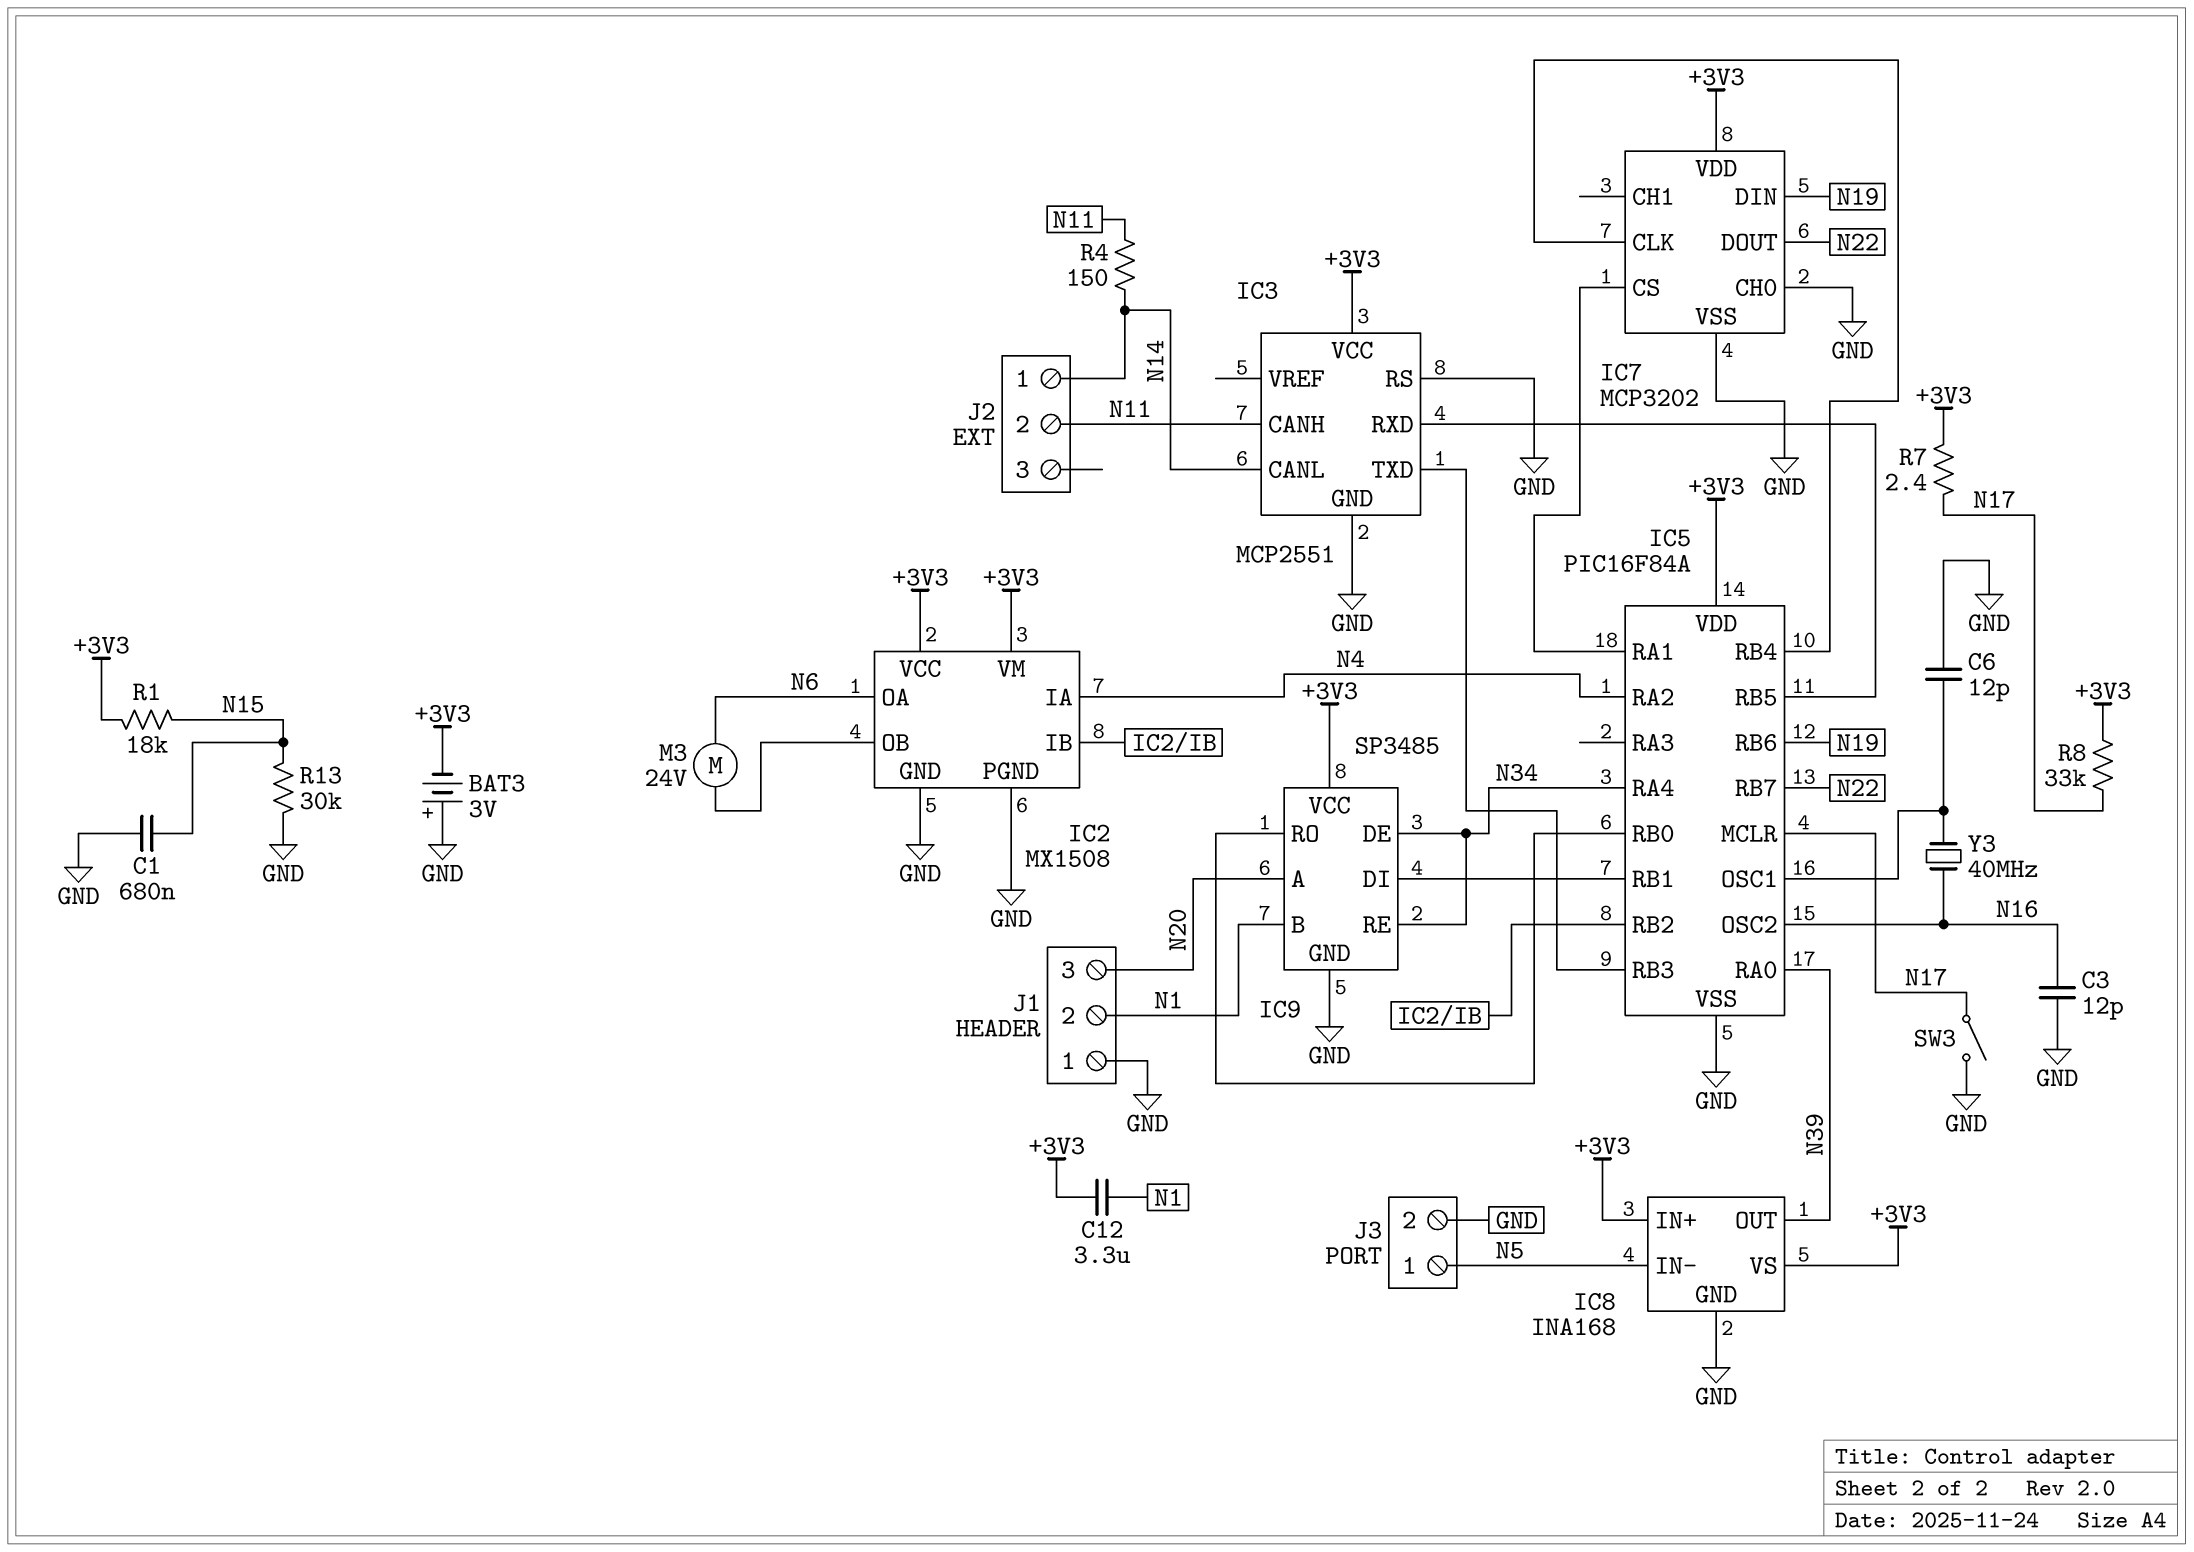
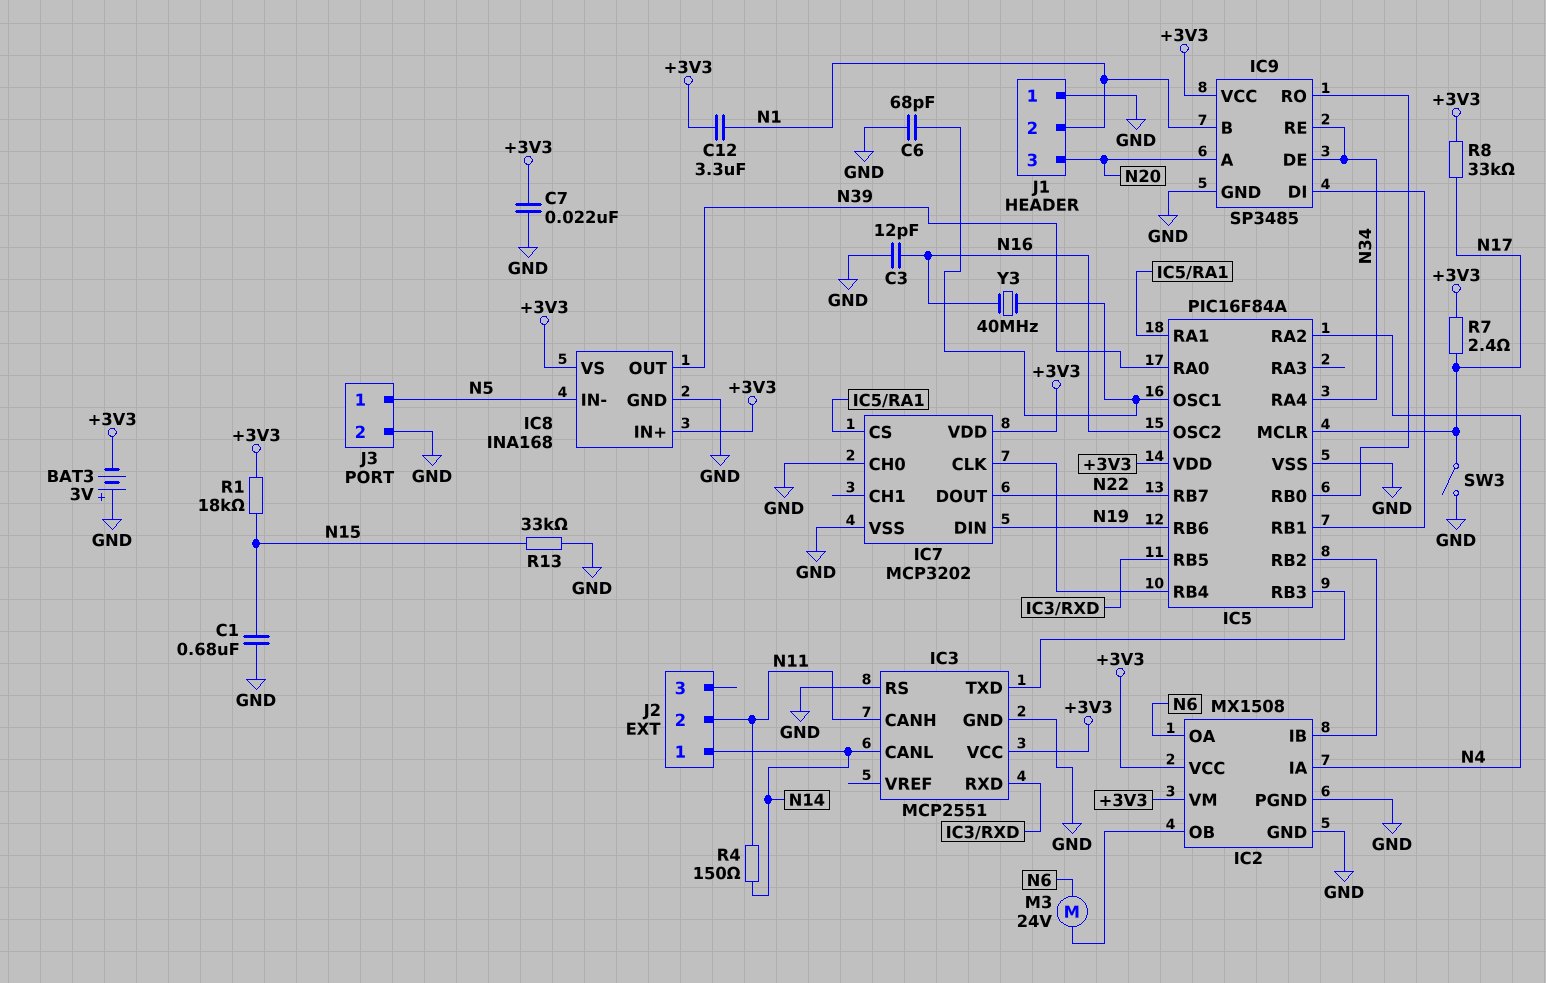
C6: 12pF (GND, IC5/OSC1) -> 68pF (GND, IC5/OSC1)
C7: none -> 22nF (+3V3, GND)
R13: 30k (GND, N15) -> 33k (GND, N15)

